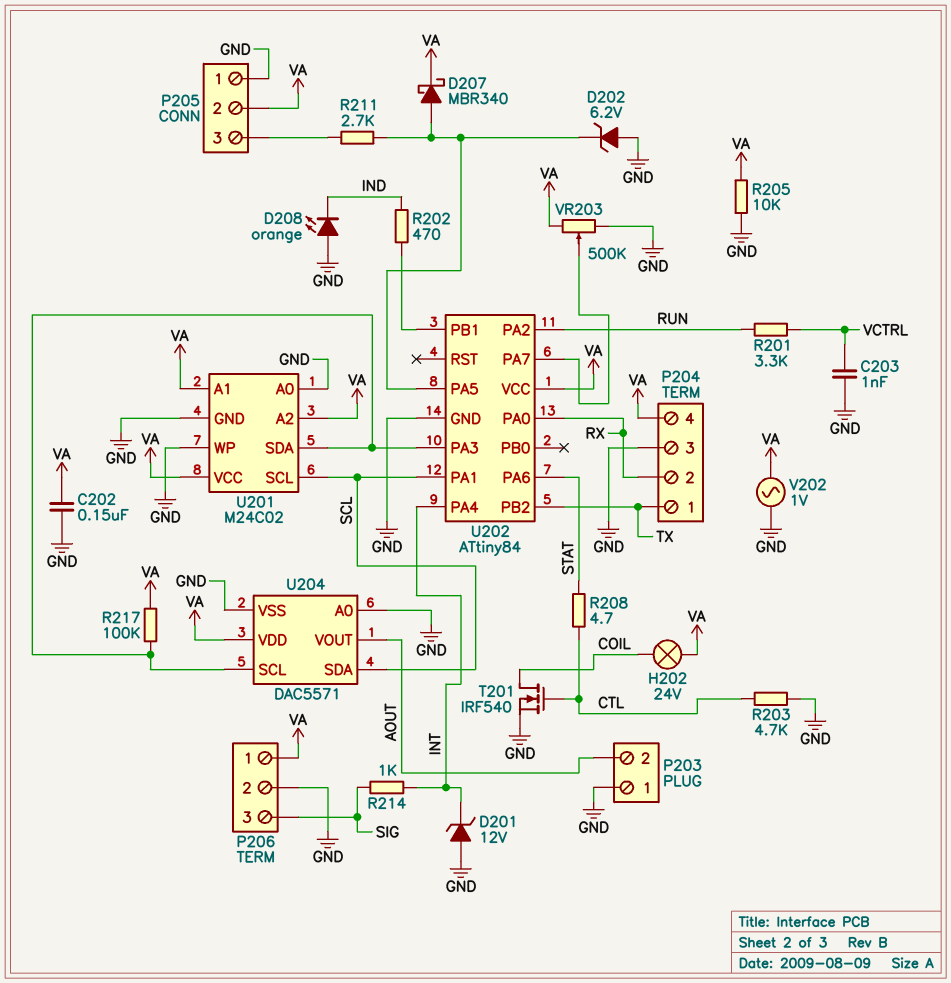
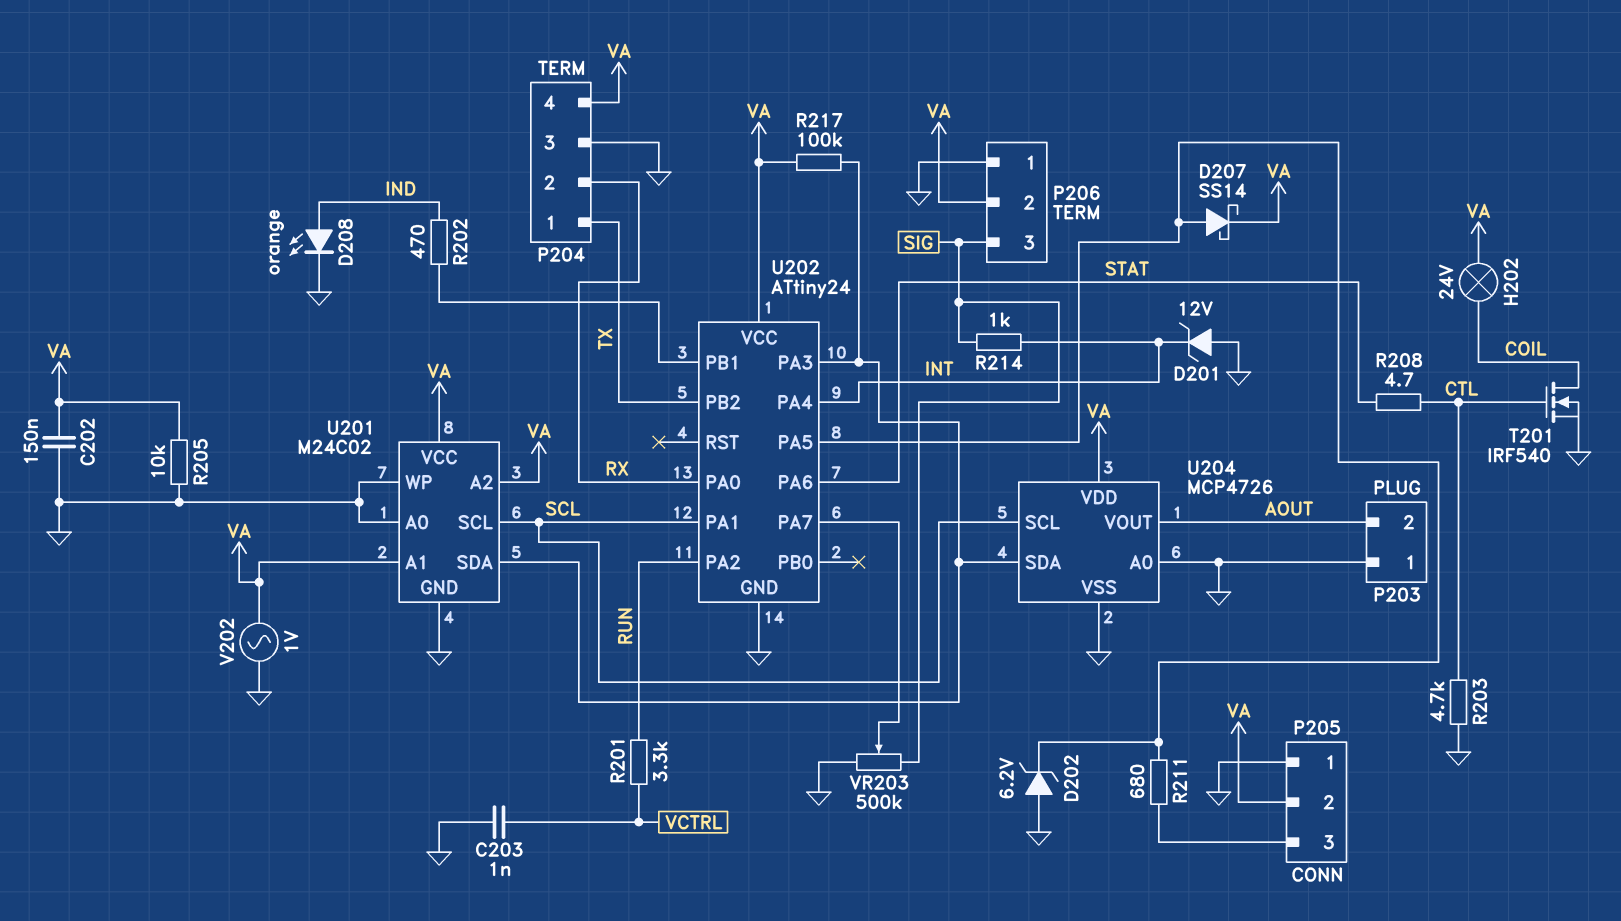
D207: schottky MBR340 (A U202/PA5, K VA) -> schottky SS14 (A U202/PA5, K VA)
D208: LED orange (A GND, K IND) -> LED orange (A IND, K GND)
P206 pin 1: VA -> GND
P206 pin 2: GND -> VA
R211: 2.7k (P205/3, U202/PA5) -> 680 (P205/3, U202/PA5)
U202: ATtiny84 -> ATtiny24
U204: DAC5571 -> MCP4726
U204 pin SCL: U201/SDA -> SCL
U204 pin SDA: SCL -> U201/SDA
VR203: 500k (GND, VA, wiper U202/PA7) -> 500k (GND, SIG, wiper U202/PA7)

